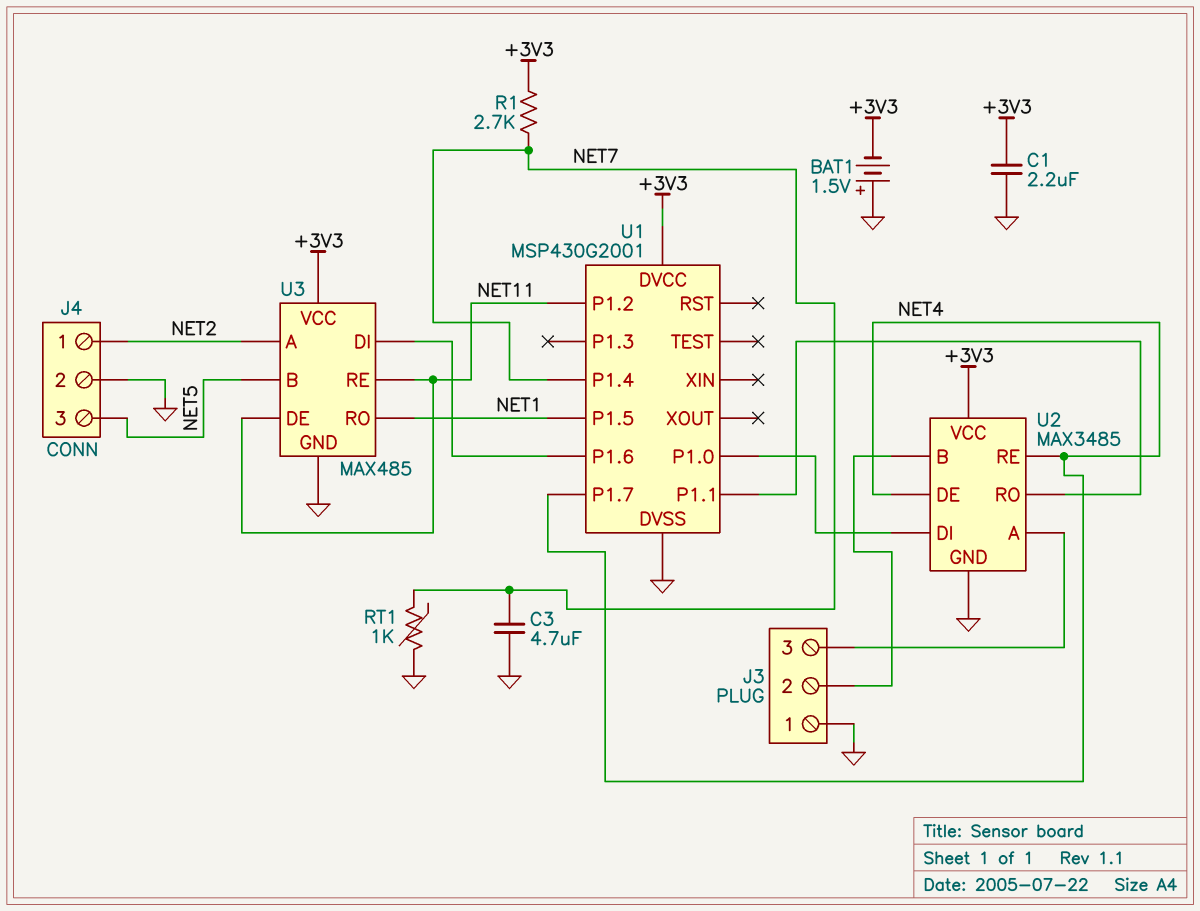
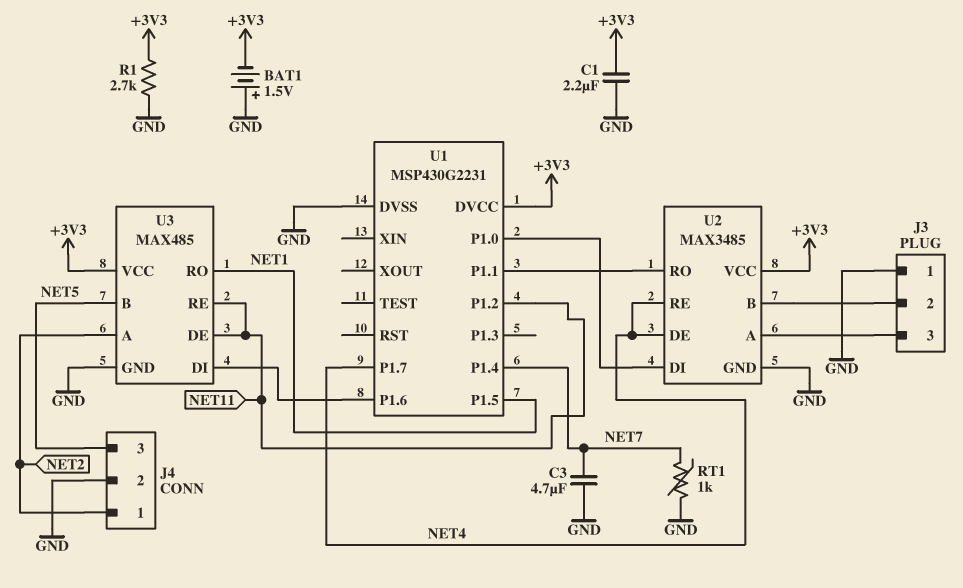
R1: 2.7k (+3V3, NET7) -> 2.7k (+3V3, GND)
U1: MSP430G2001 -> MSP430G2231

